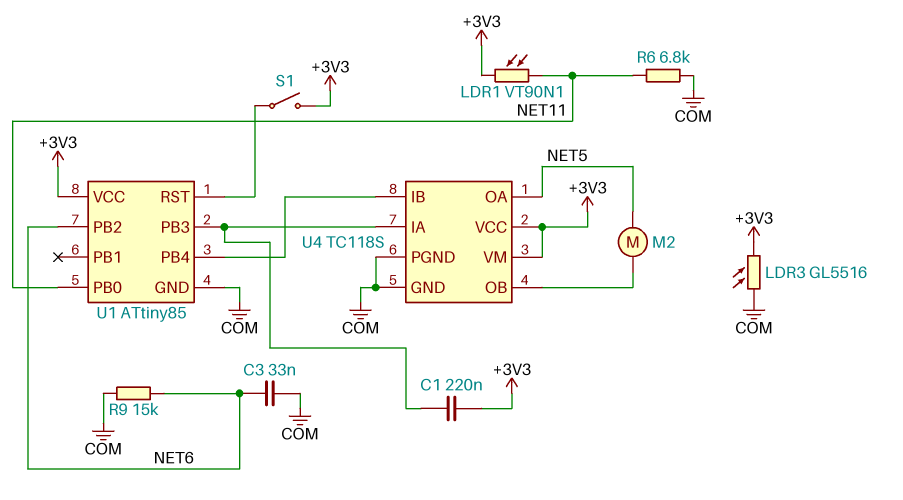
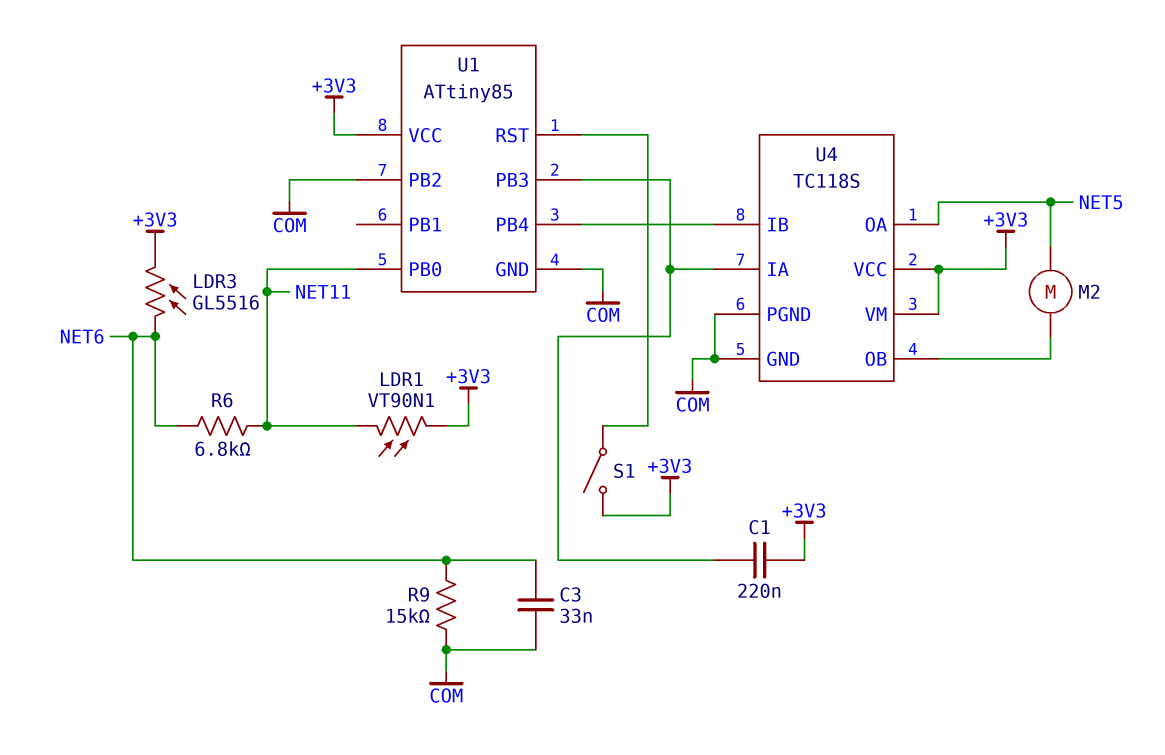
LDR3: GL5516 (+3V3, COM) -> GL5516 (+3V3, NET6)
R6: 6.8k (COM, NET11) -> 6.8k (NET6, NET11)
U1 pin PB2: NET6 -> COM

